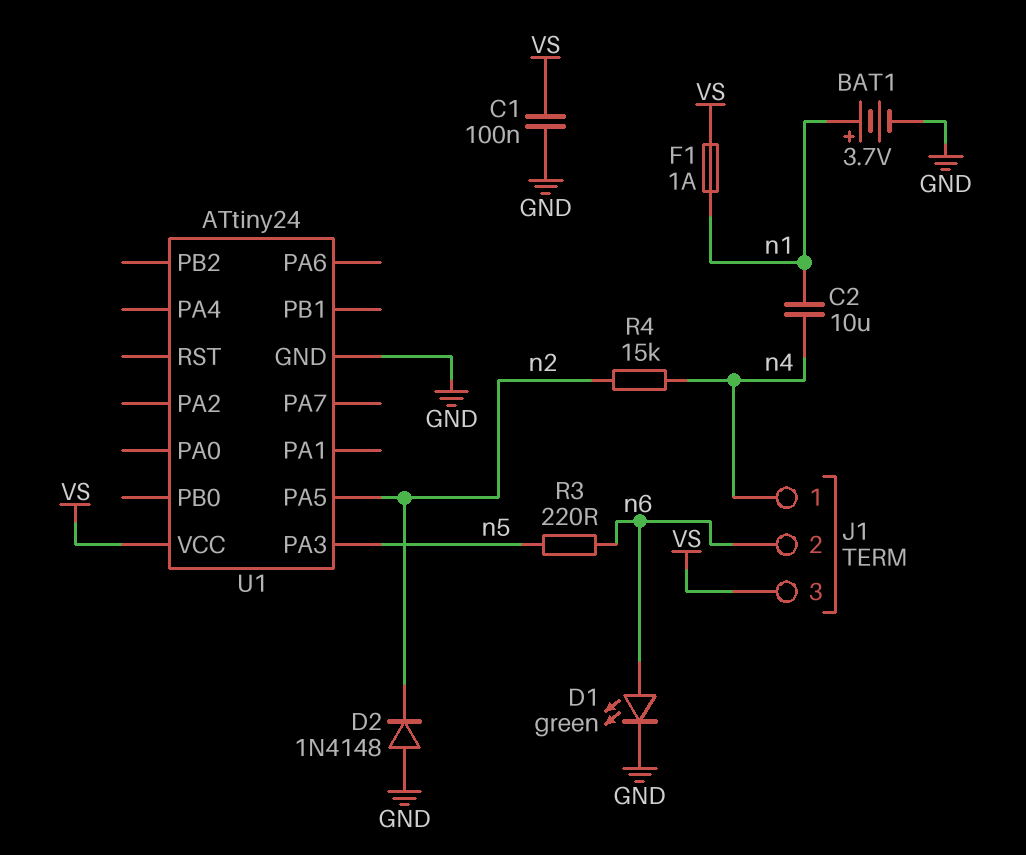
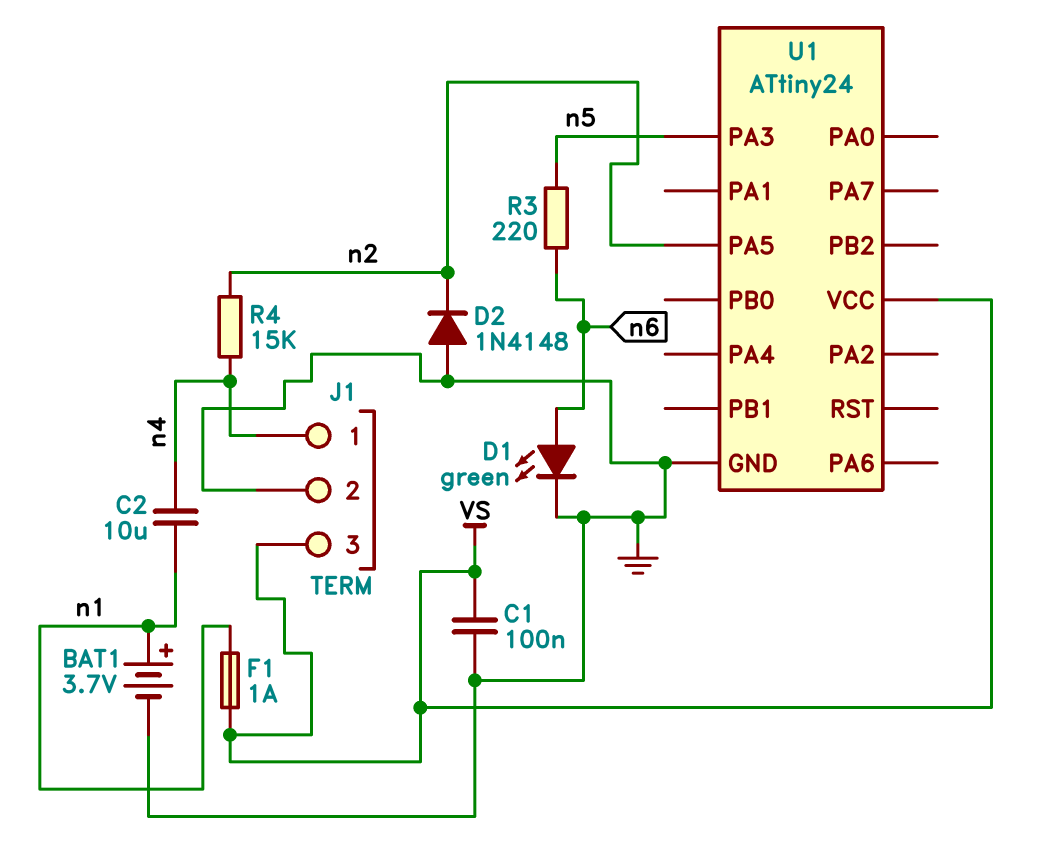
J1 pin 2: n6 -> GND

